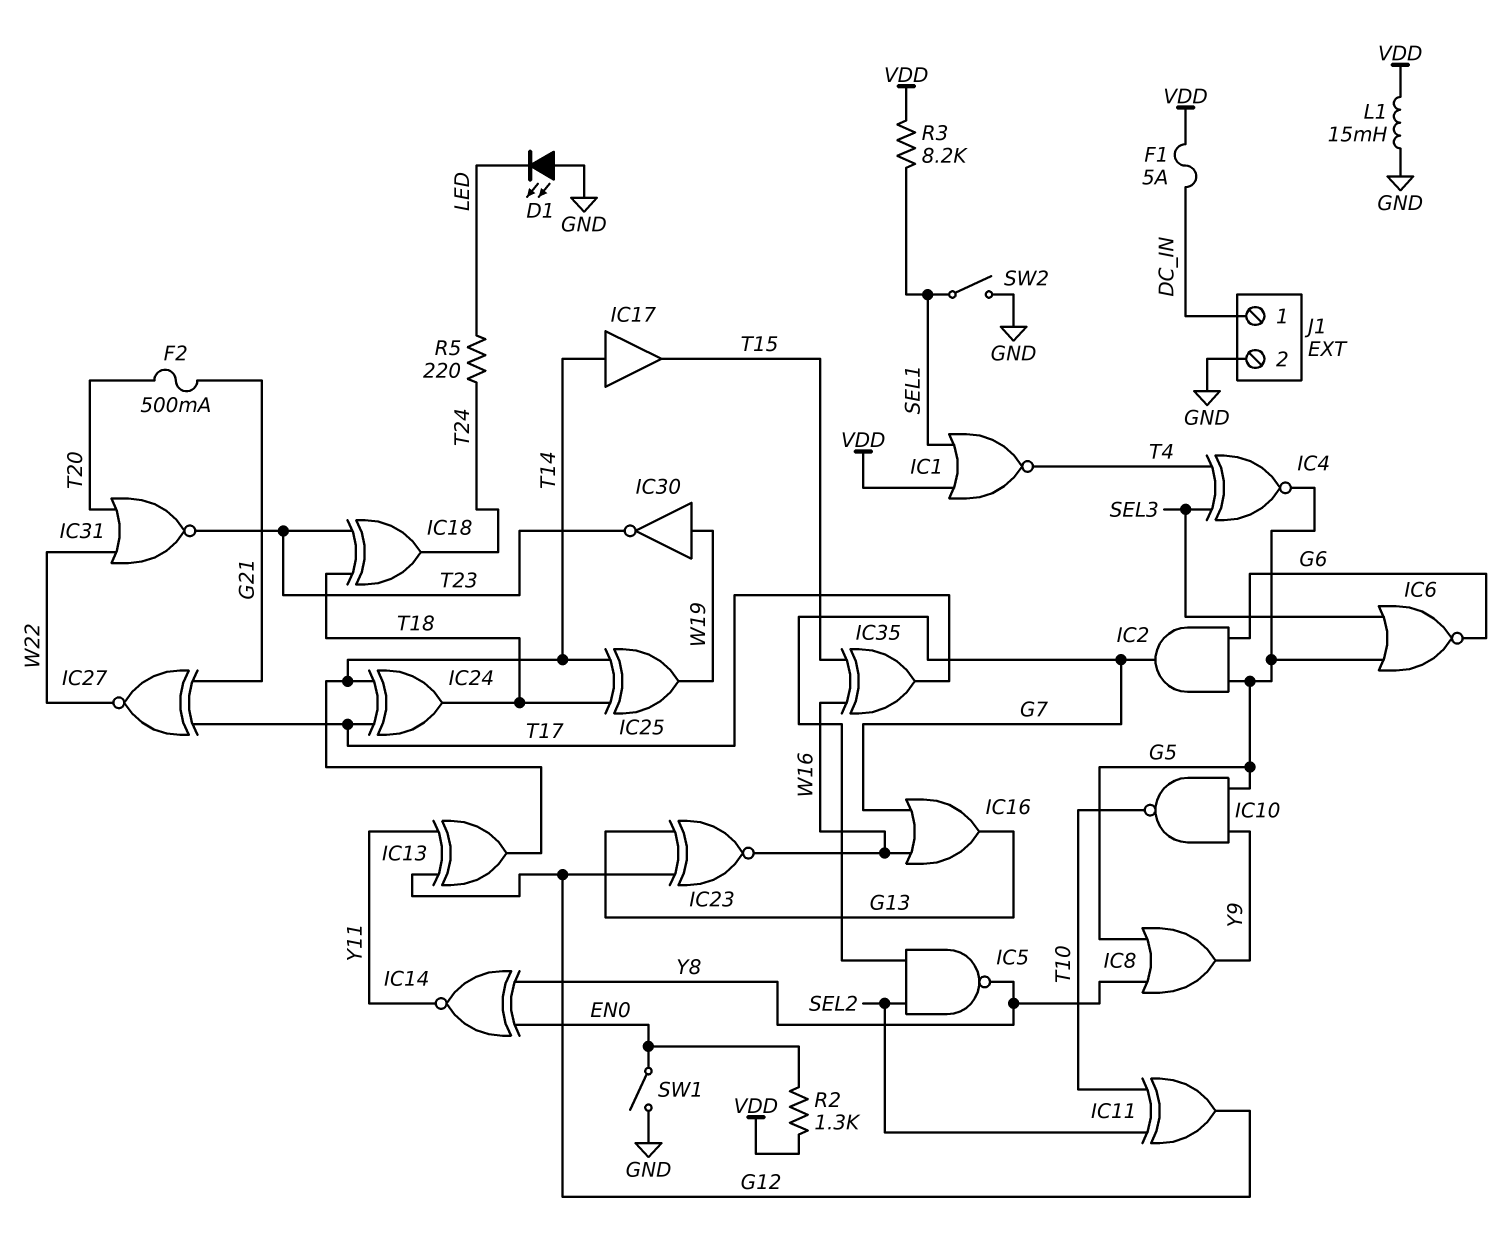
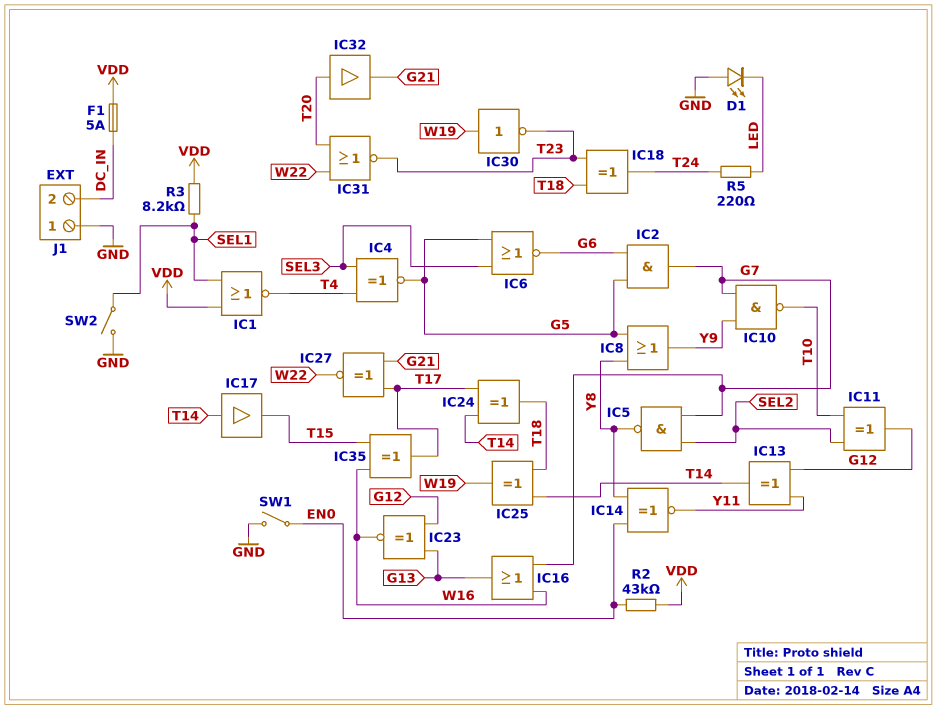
F2: 500mA (G21, T20) -> none
IC10: NAND (in G5, in Y9, out T10) -> NAND (in G7, in Y9, out T10)
IC32: none -> buffer (in T20, out G21)
J1 pin 1: DC_IN -> GND
J1 pin 2: GND -> DC_IN
L1: 15mH (GND, VDD) -> none
R2: 1.3k (EN0, VDD) -> 43k (EN0, VDD)

